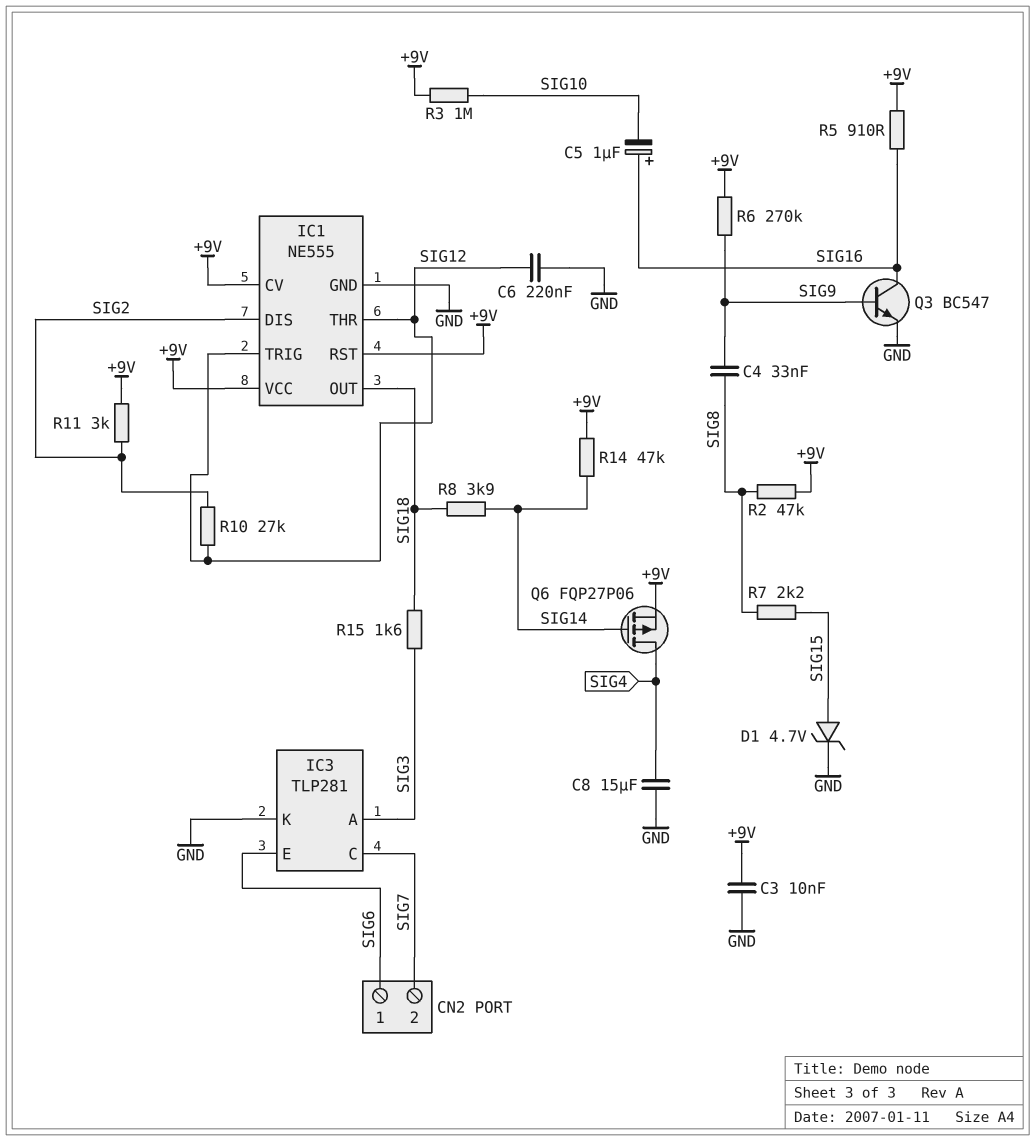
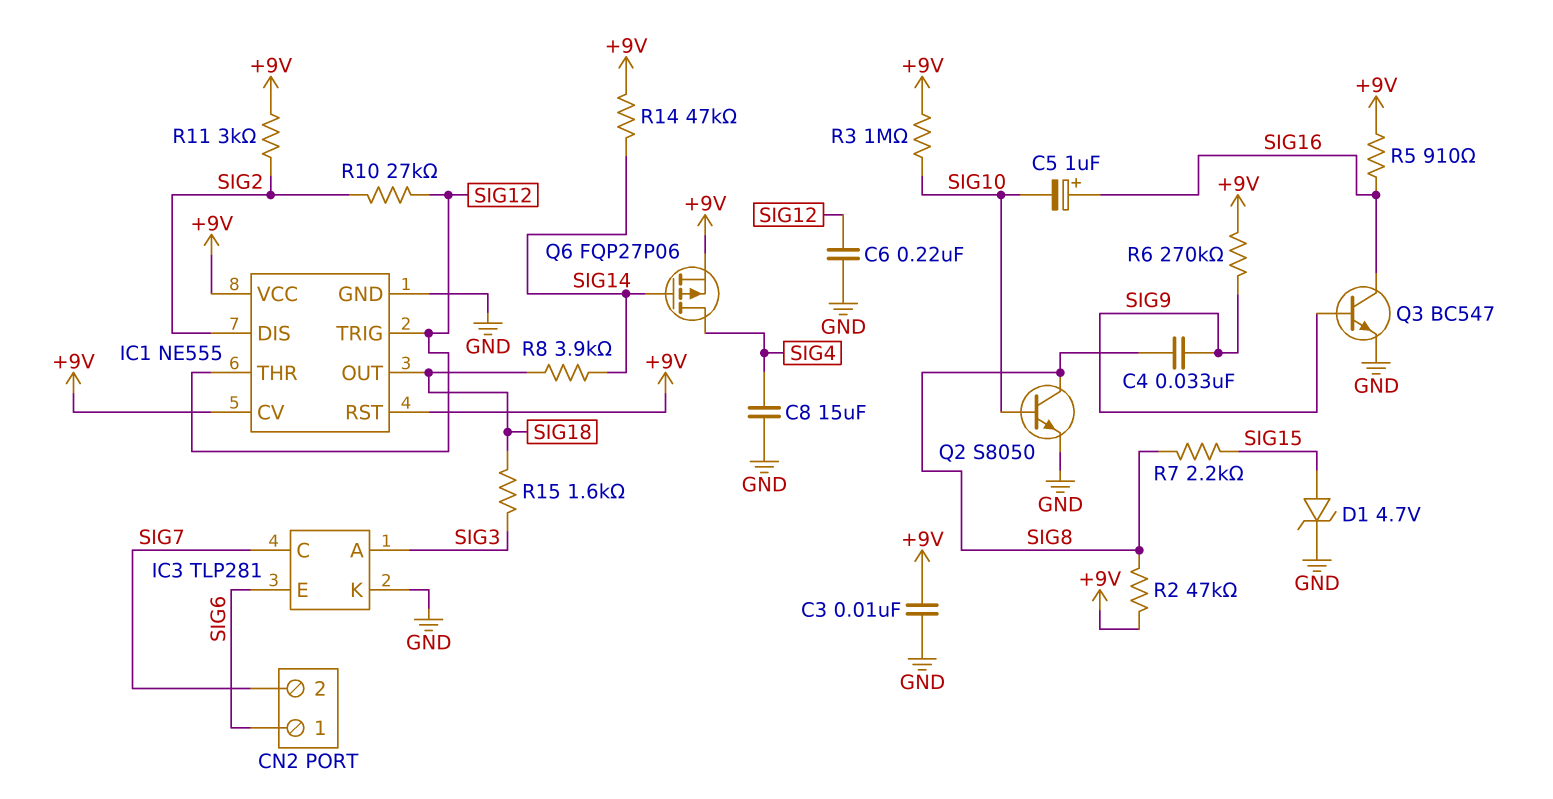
Q2: none -> NPN S8050 (B SIG10, C SIG8, E GND)

